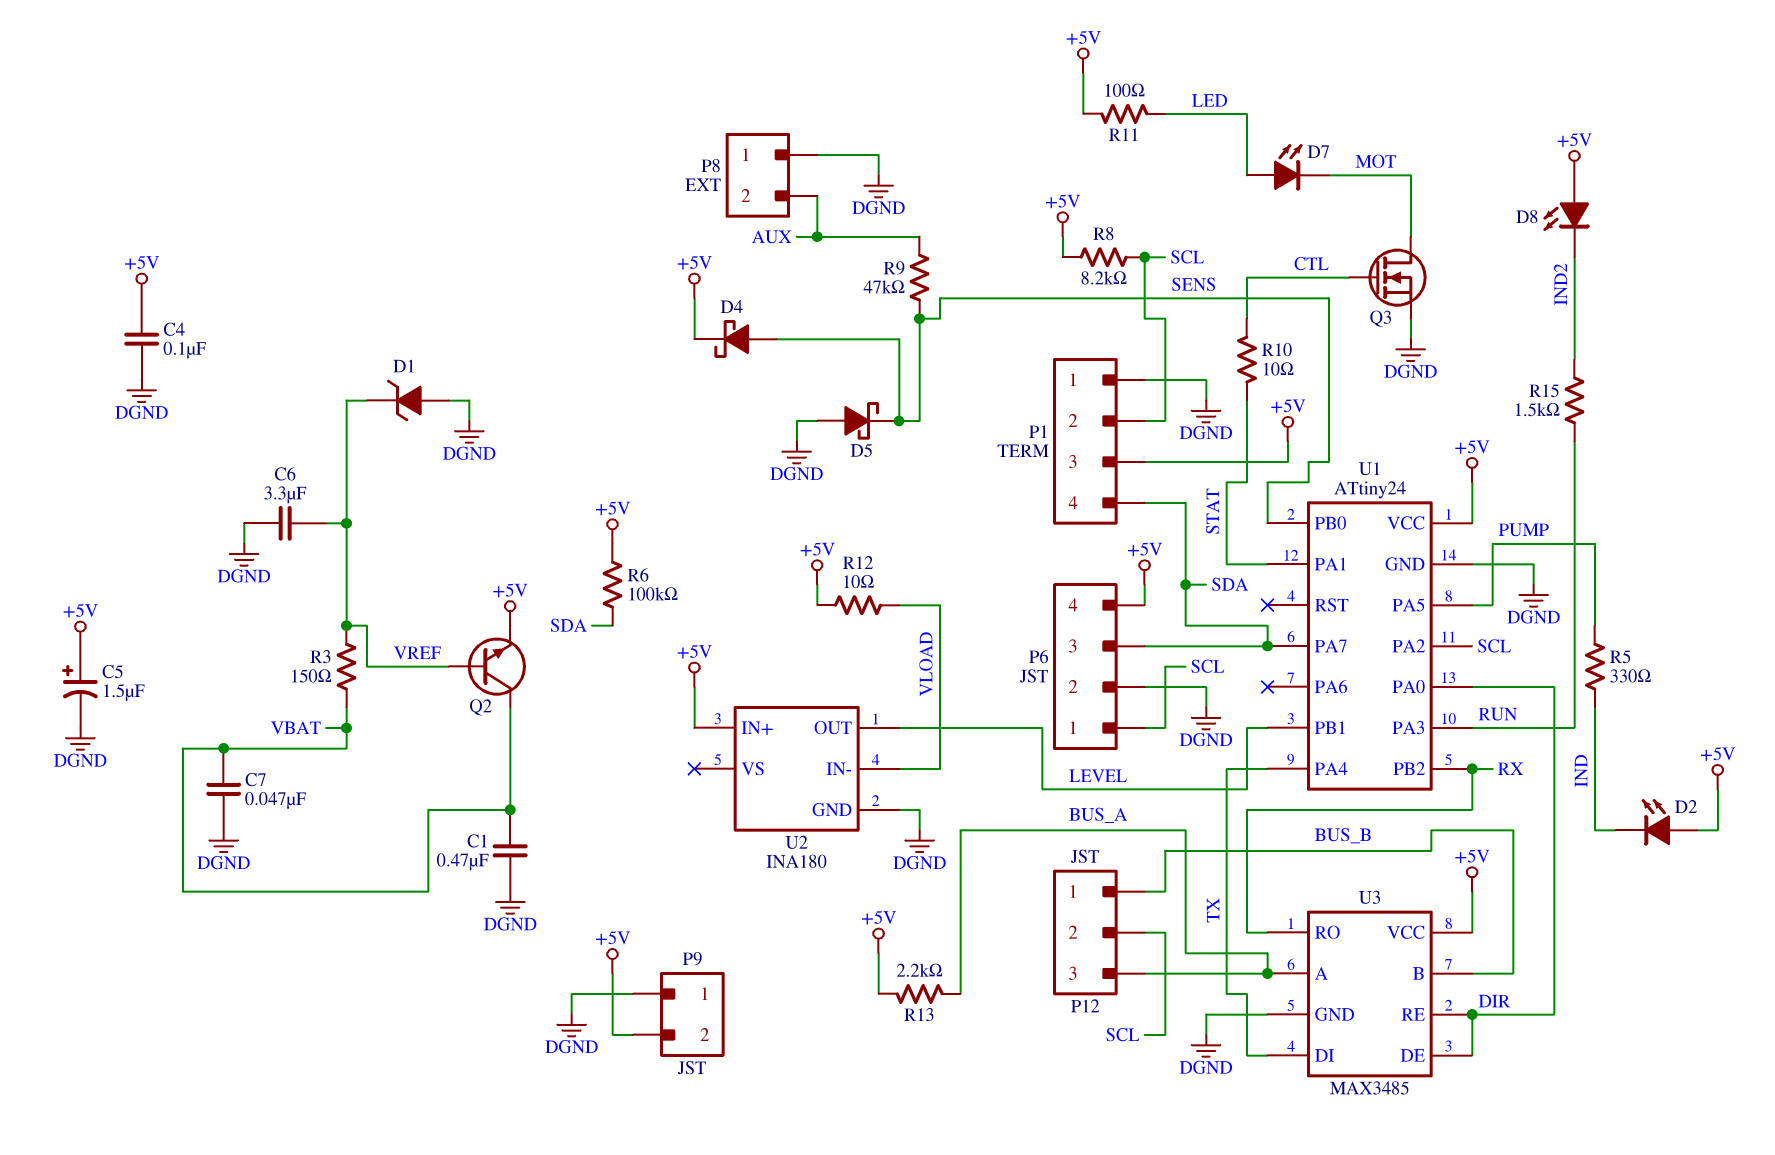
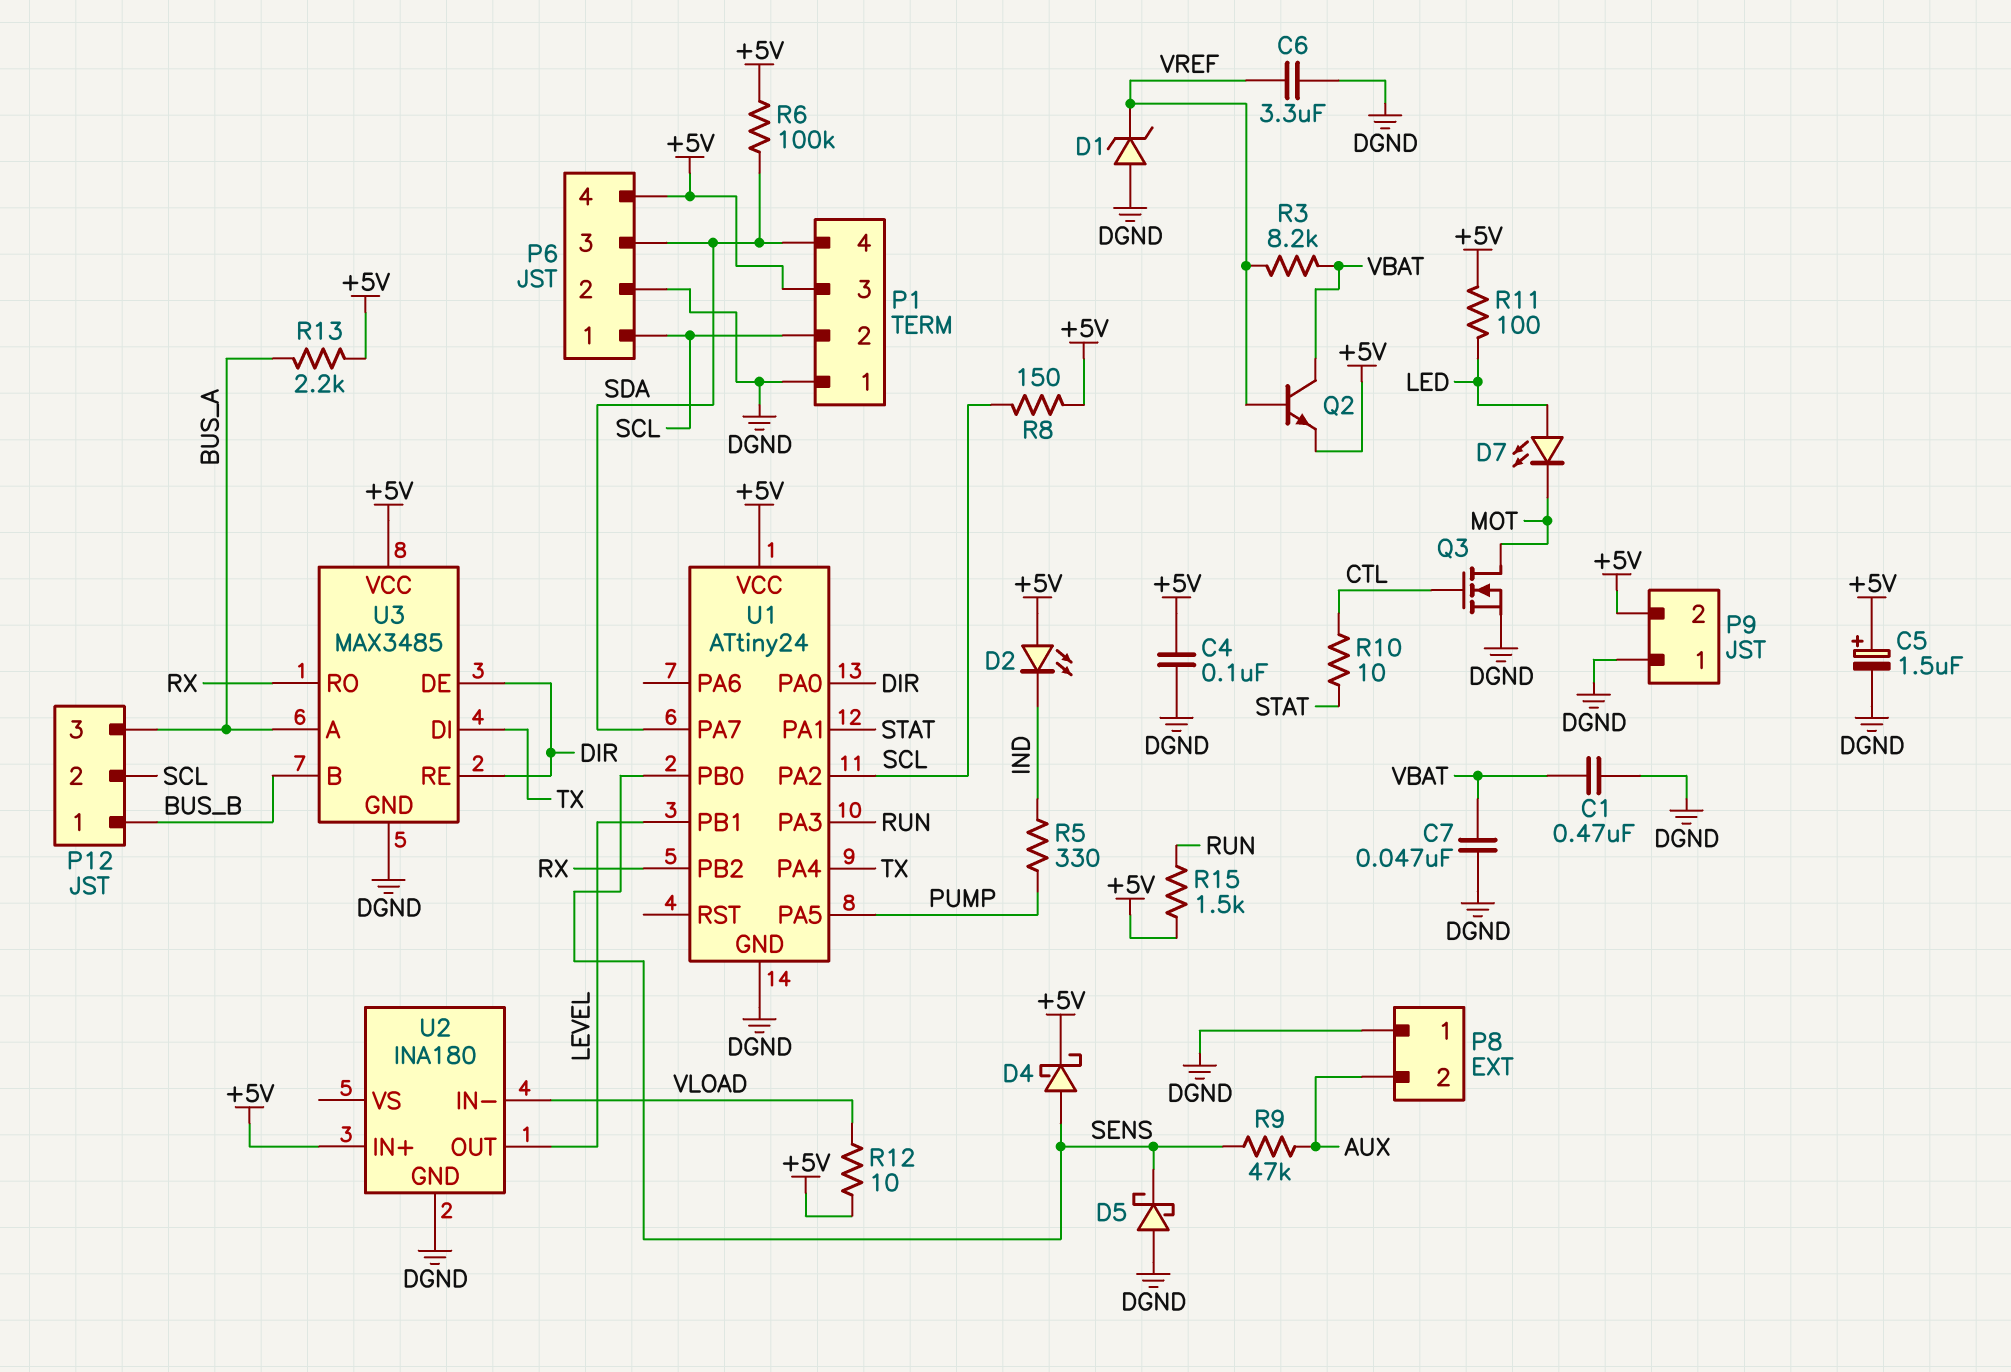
D8: LED (A +5V, K IND2) -> none
R3: 150 (VBAT, VREF) -> 8.2k (VBAT, VREF)
R8: 8.2k (+5V, SCL) -> 150 (+5V, SCL)
R15: 1.5k (IND2, RUN) -> 1.5k (+5V, RUN)

